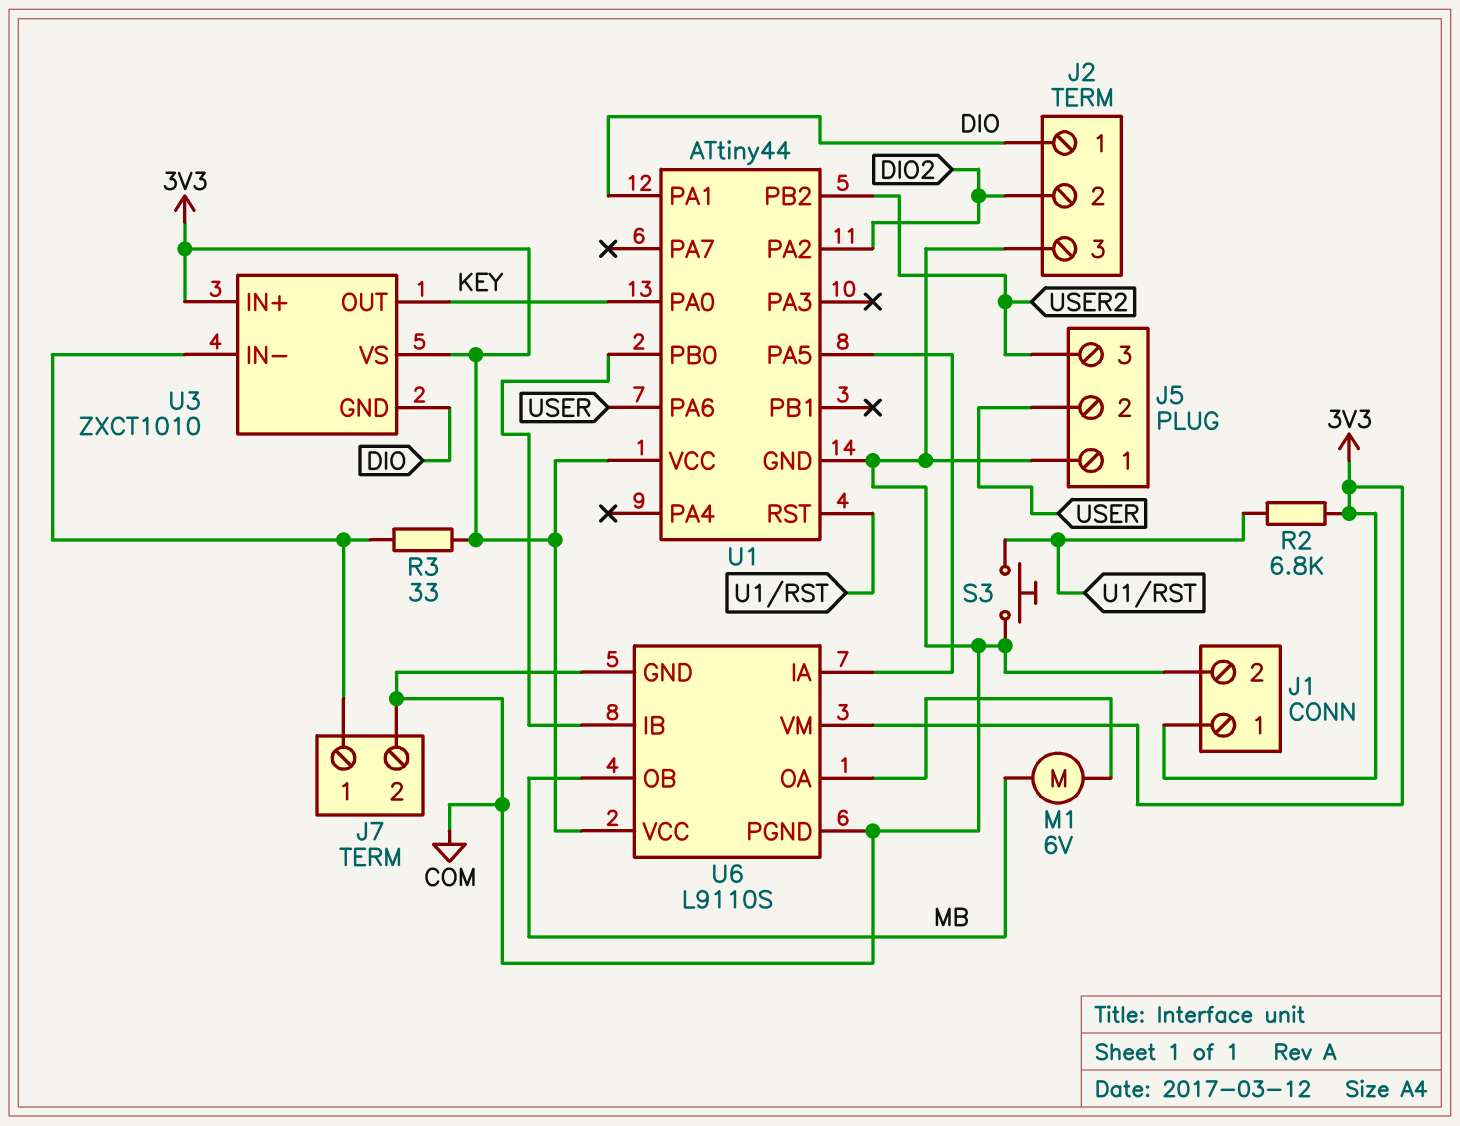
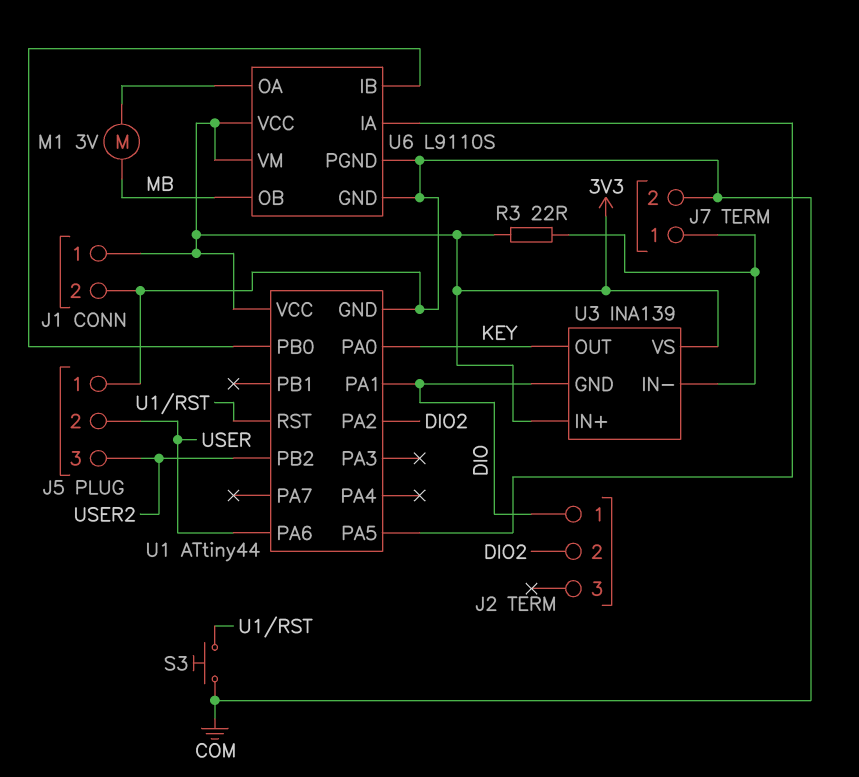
J2 pin 3: COM -> none
M1: motor 6V (MB, U6/OA) -> motor 3V (MB, U6/OA)
R2: 6.8k (3V3, U1/RST) -> none
R3: 33 (3V3, J7/1) -> 22 (3V3, J7/1)
U3: ZXCT1010 -> INA139

